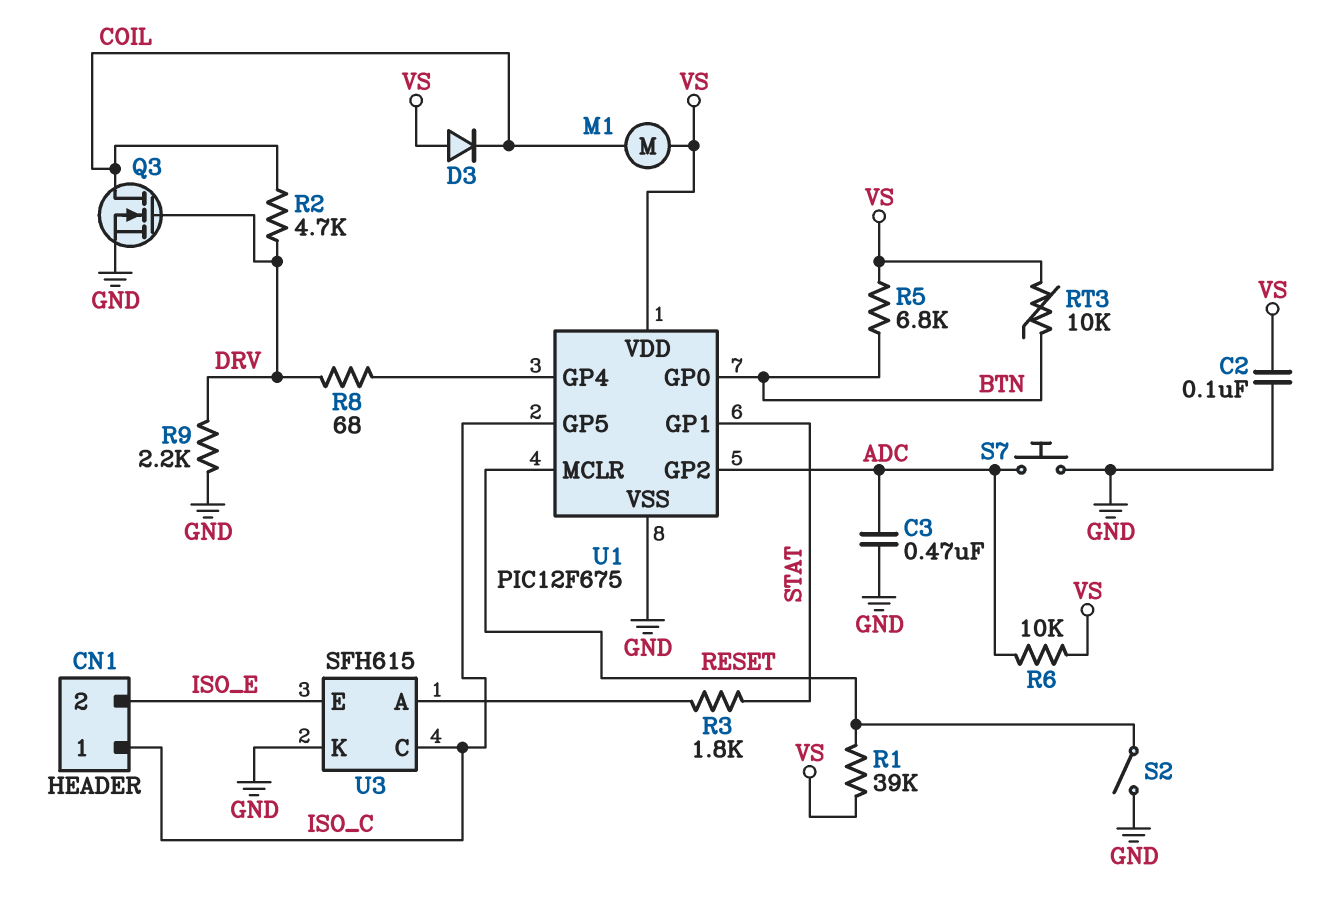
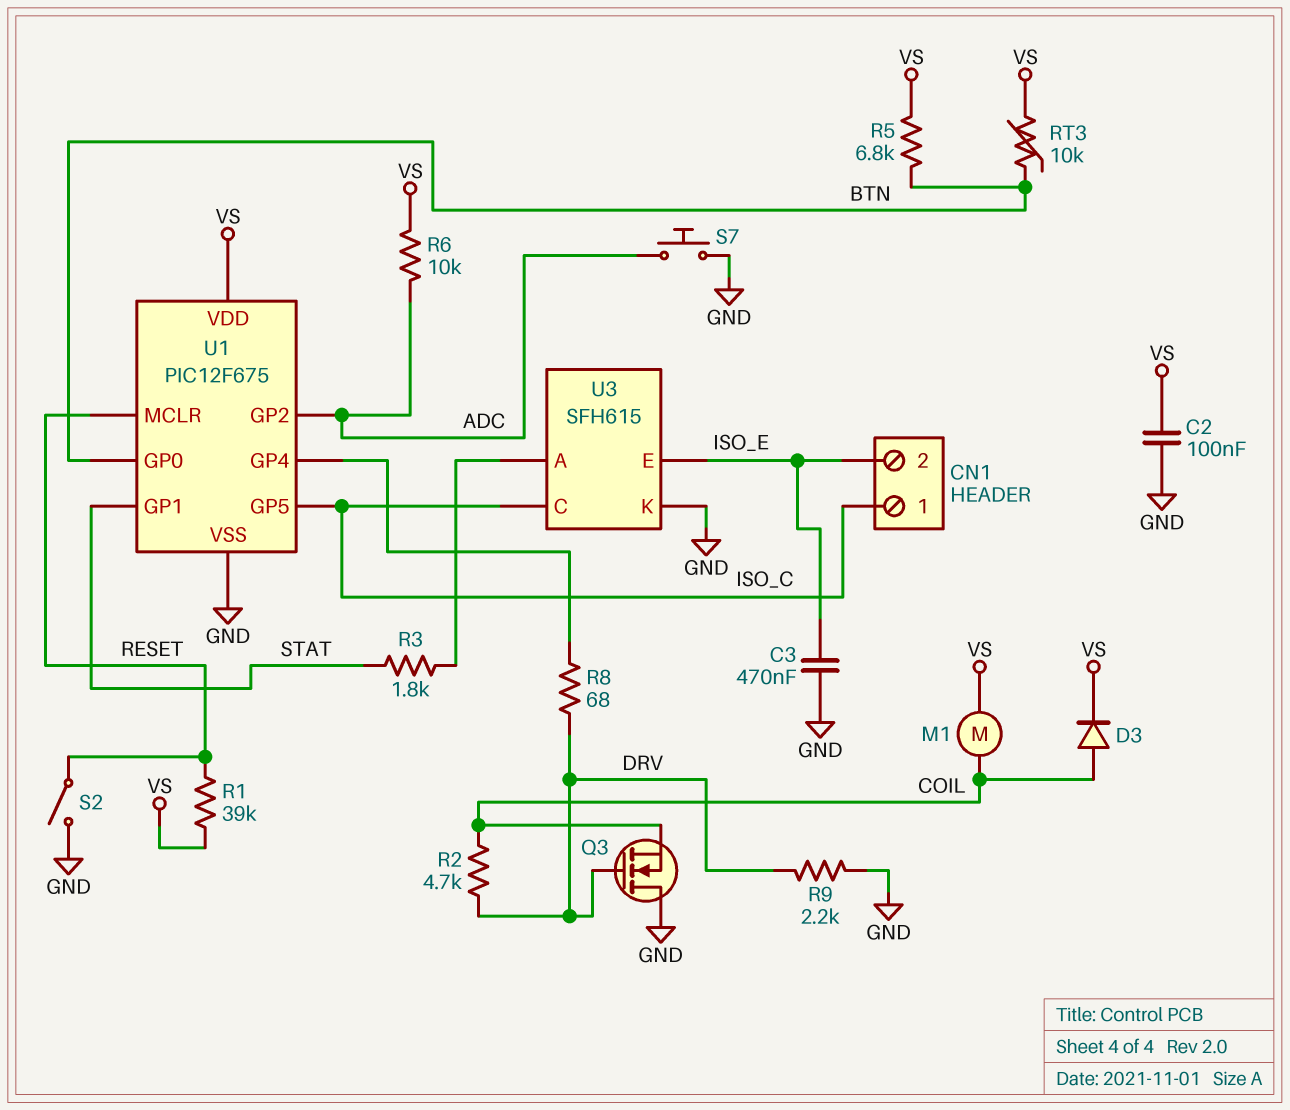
C3: 470nF (ADC, GND) -> 470nF (GND, ISO_E)
D3: diode (A VS, K COIL) -> diode (A COIL, K VS)
Q3: NMOS (G DRV, D COIL, S GND) -> NMOS (G DRV, D GND, S COIL)

